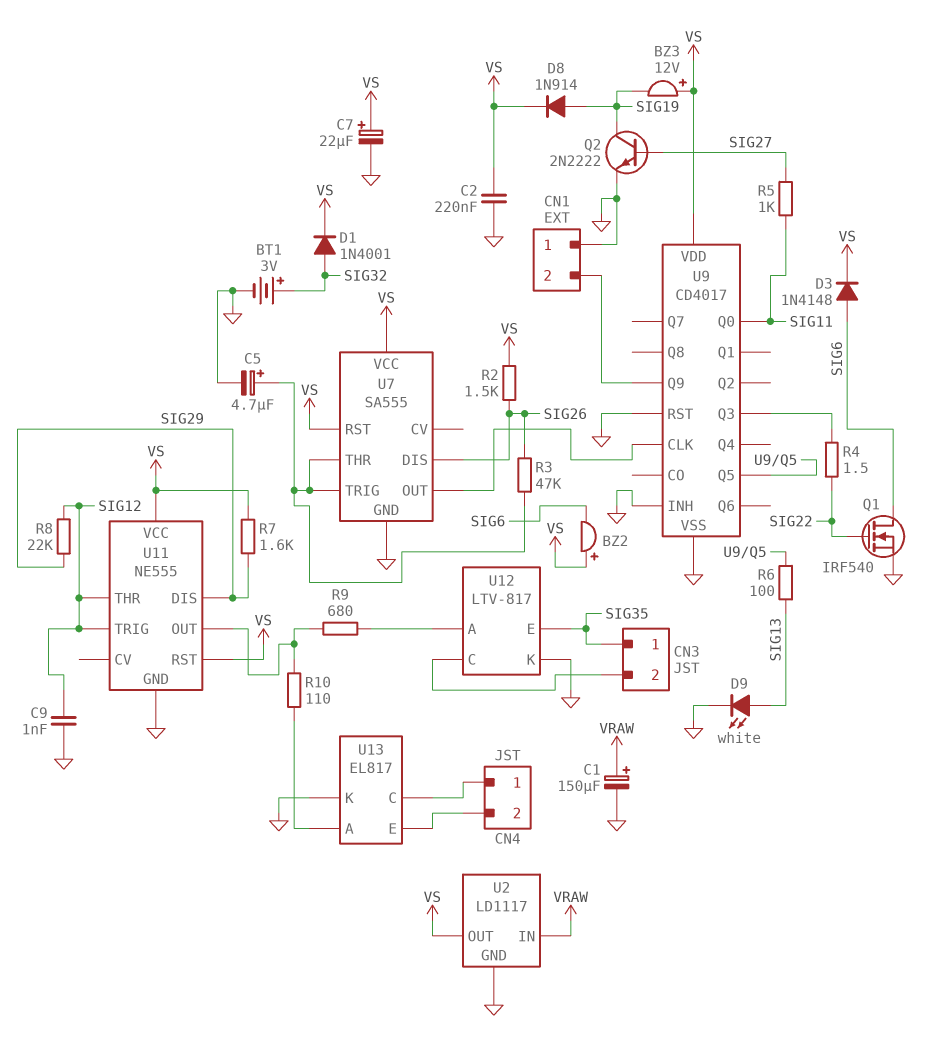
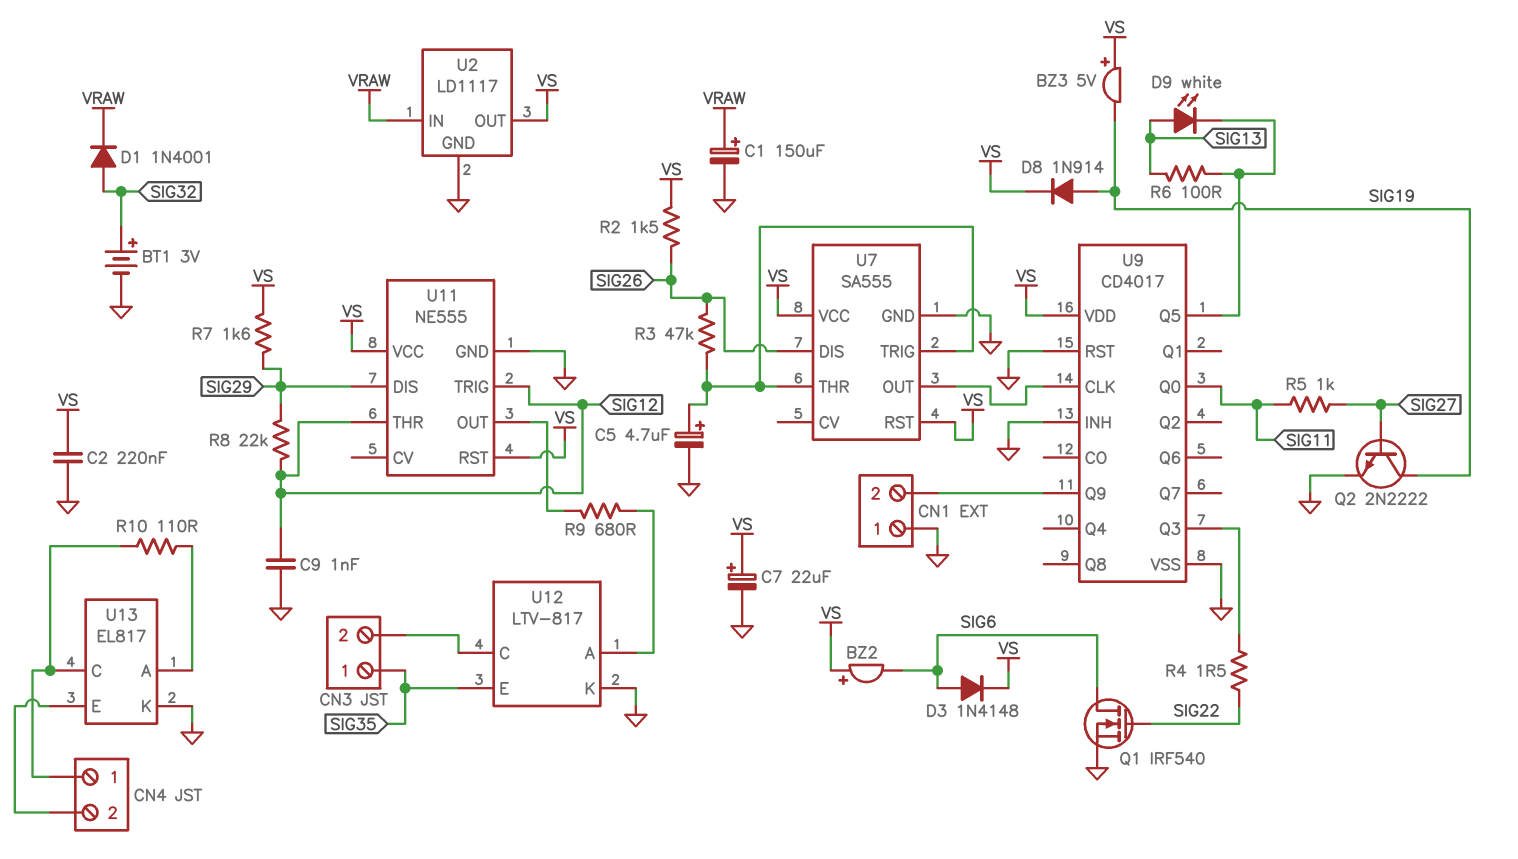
BZ3: buzzer 12V (plus VS, minus SIG19) -> buzzer 5V (plus VS, minus SIG19)
D1: diode 1N4001 (A SIG32, K VS) -> diode 1N4001 (A SIG32, K VRAW)
D9: LED white (A SIG13, K GND) -> LED white (A SIG13, K U9/Q5)
R10: 110 (U11/OUT, U13/A) -> 110 (CN4/1, U13/A)

